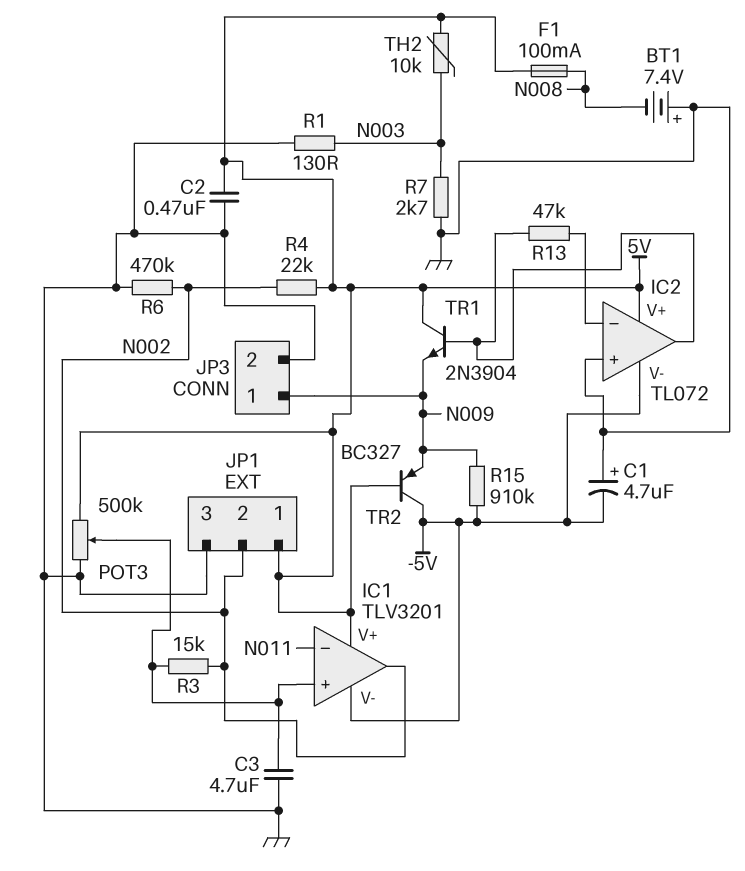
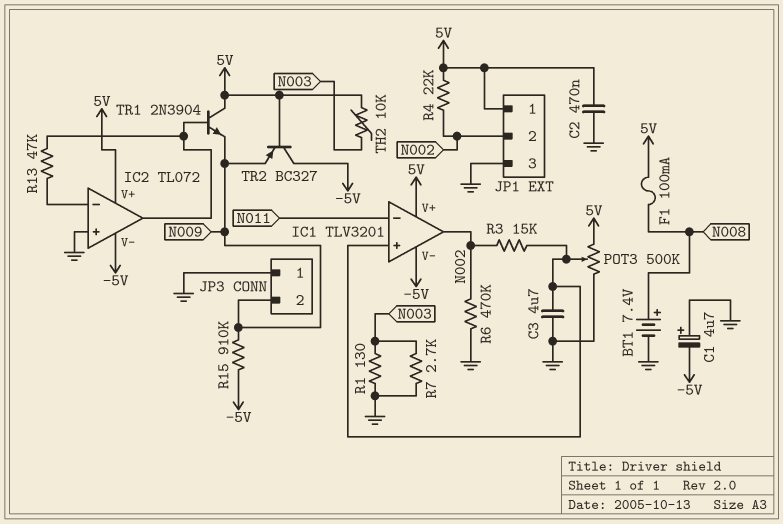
BT1: 7.4V (plus GND, minus N008) -> 7.4V (plus N008, minus GND)
JP3 pin 1: N009 -> GND
JP3 pin 2: GND -> N009

